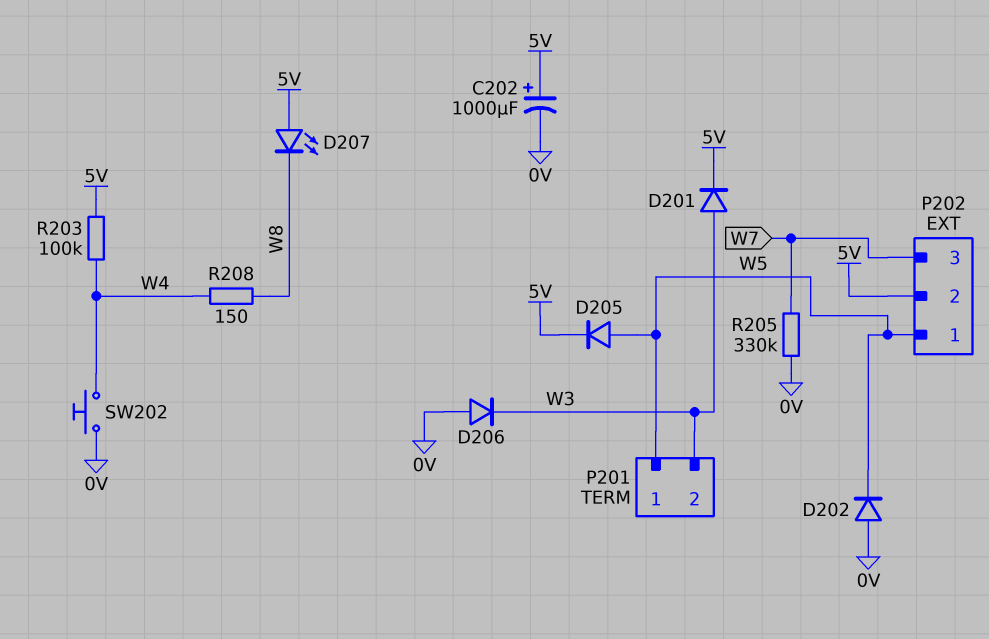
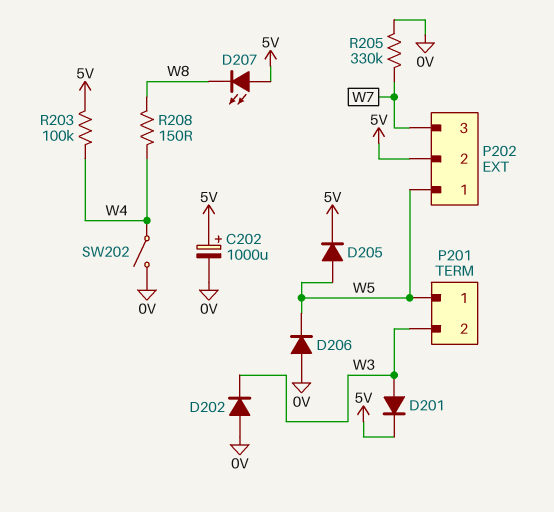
D202: diode (A 0V, K W5) -> diode (A 0V, K W3)
D206: diode (A 0V, K W3) -> diode (A 0V, K W5)
SW202: button (0V, W4) -> switch (0V, W4)

